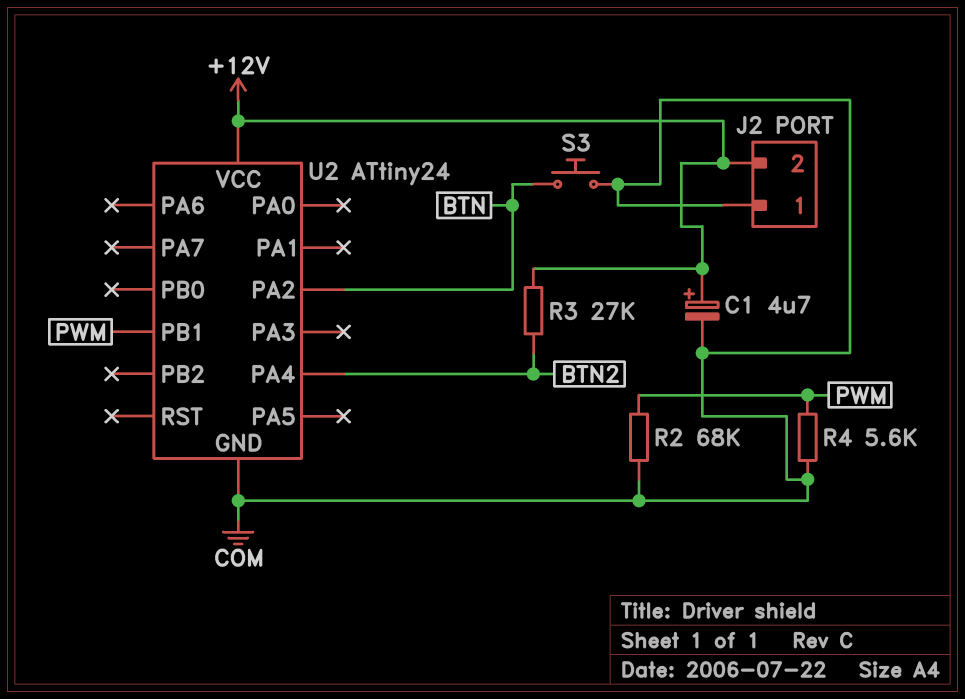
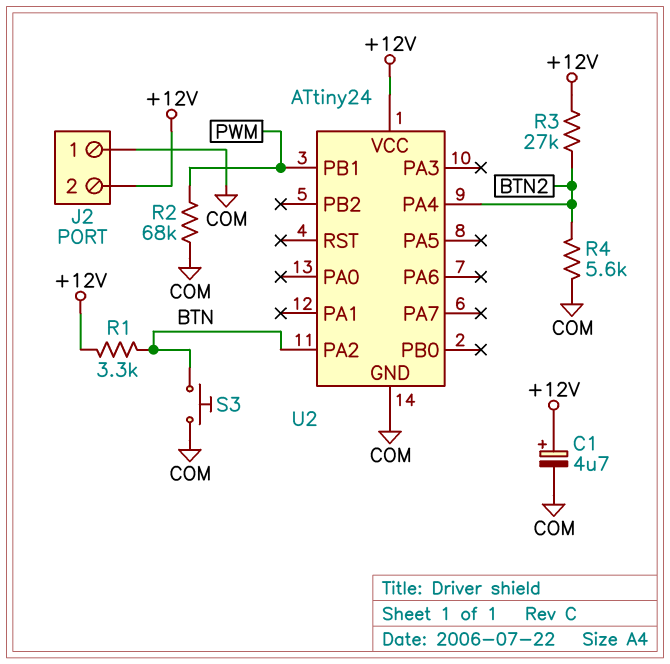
R1: none -> 3.3k (+12V, BTN)
R4: 5.6k (COM, PWM) -> 5.6k (BTN2, COM)

